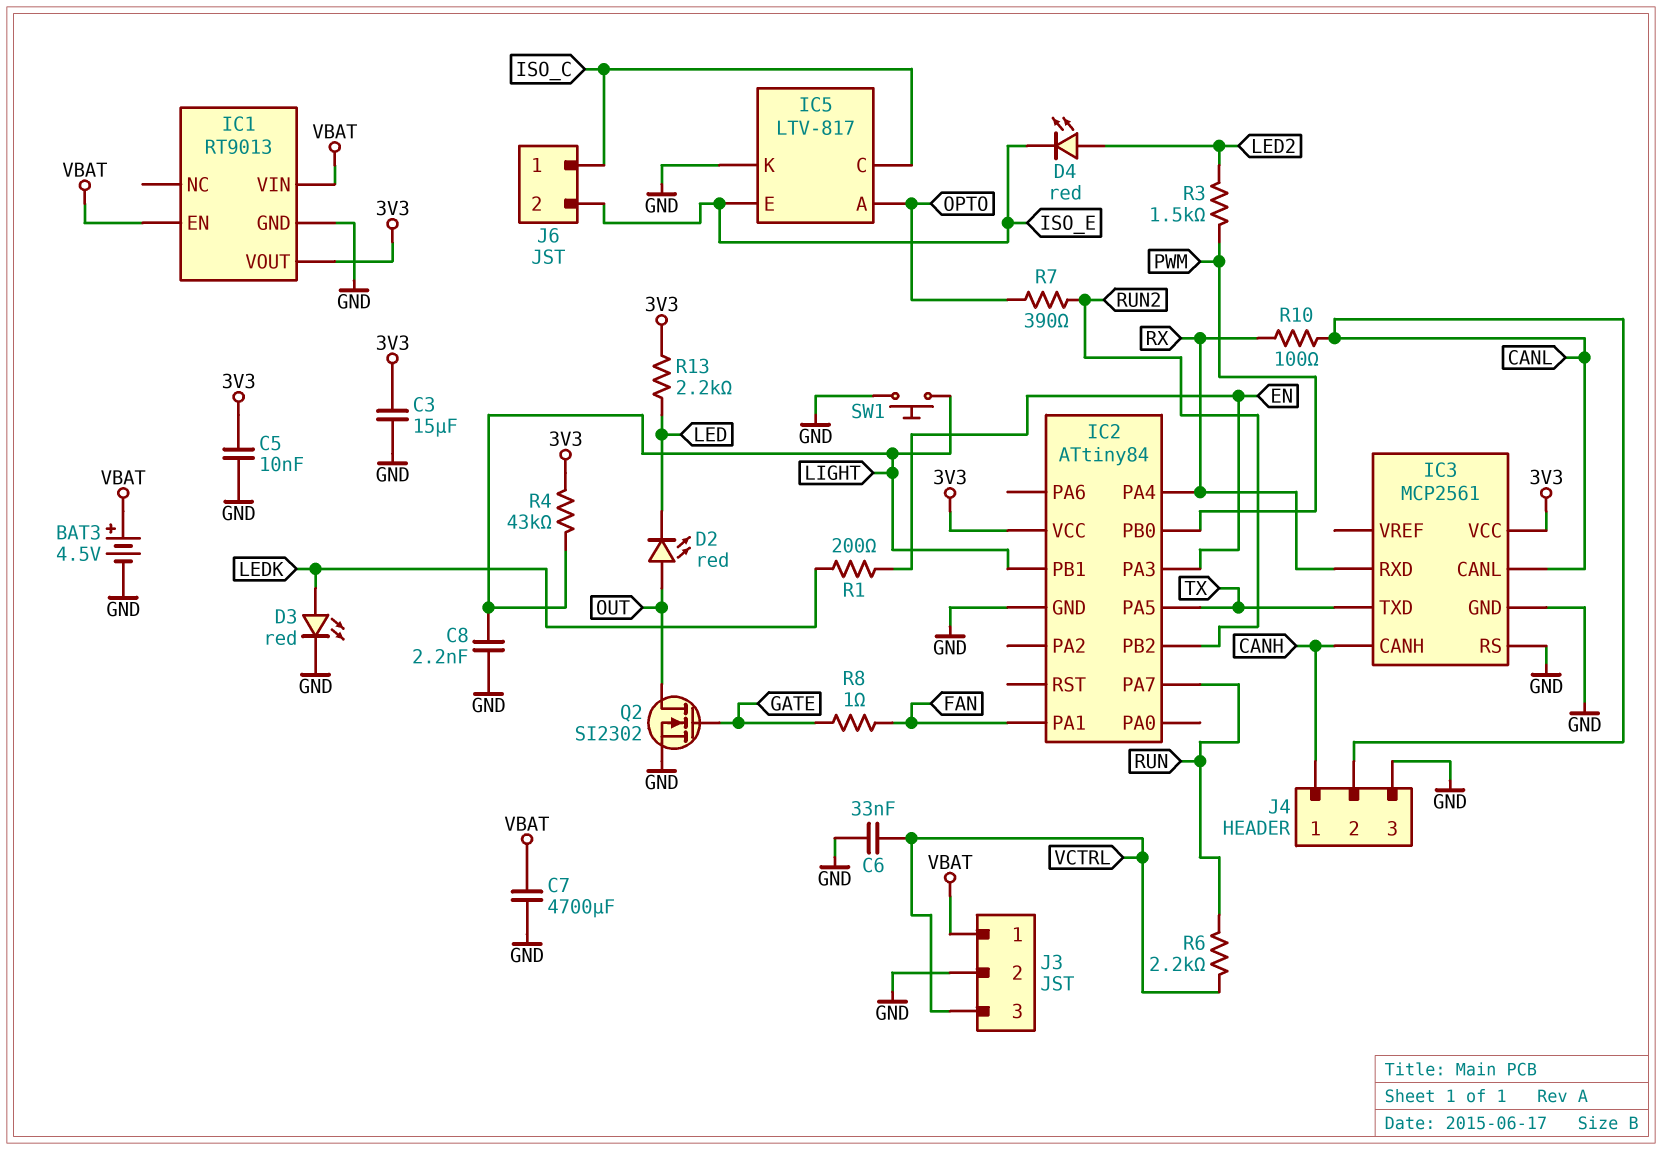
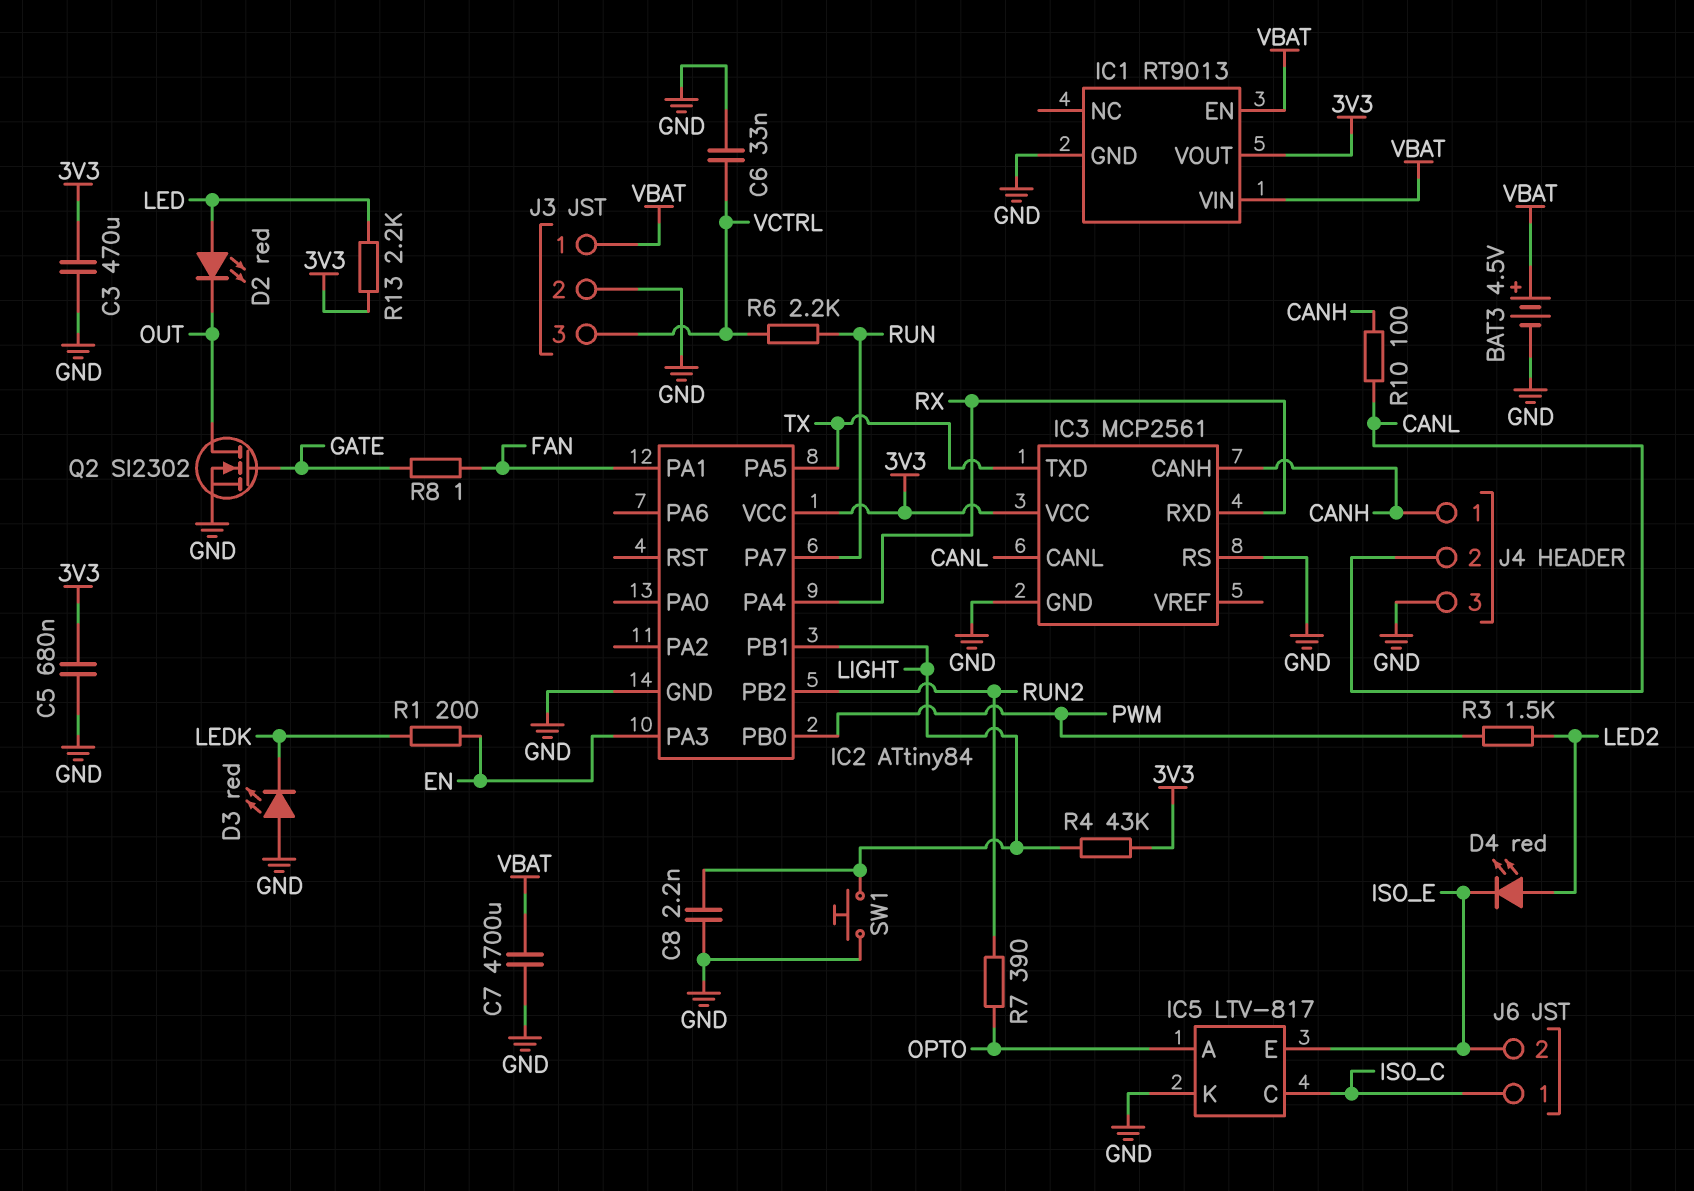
C3: 15uF (3V3, GND) -> 470uF (3V3, GND)
C5: 10nF (3V3, GND) -> 680nF (3V3, GND)
D2: LED red (A OUT, K LED) -> LED red (A LED, K OUT)
D3: LED red (A LEDK, K GND) -> LED red (A GND, K LEDK)
R10: 100 (CANL, RX) -> 100 (CANH, CANL)

